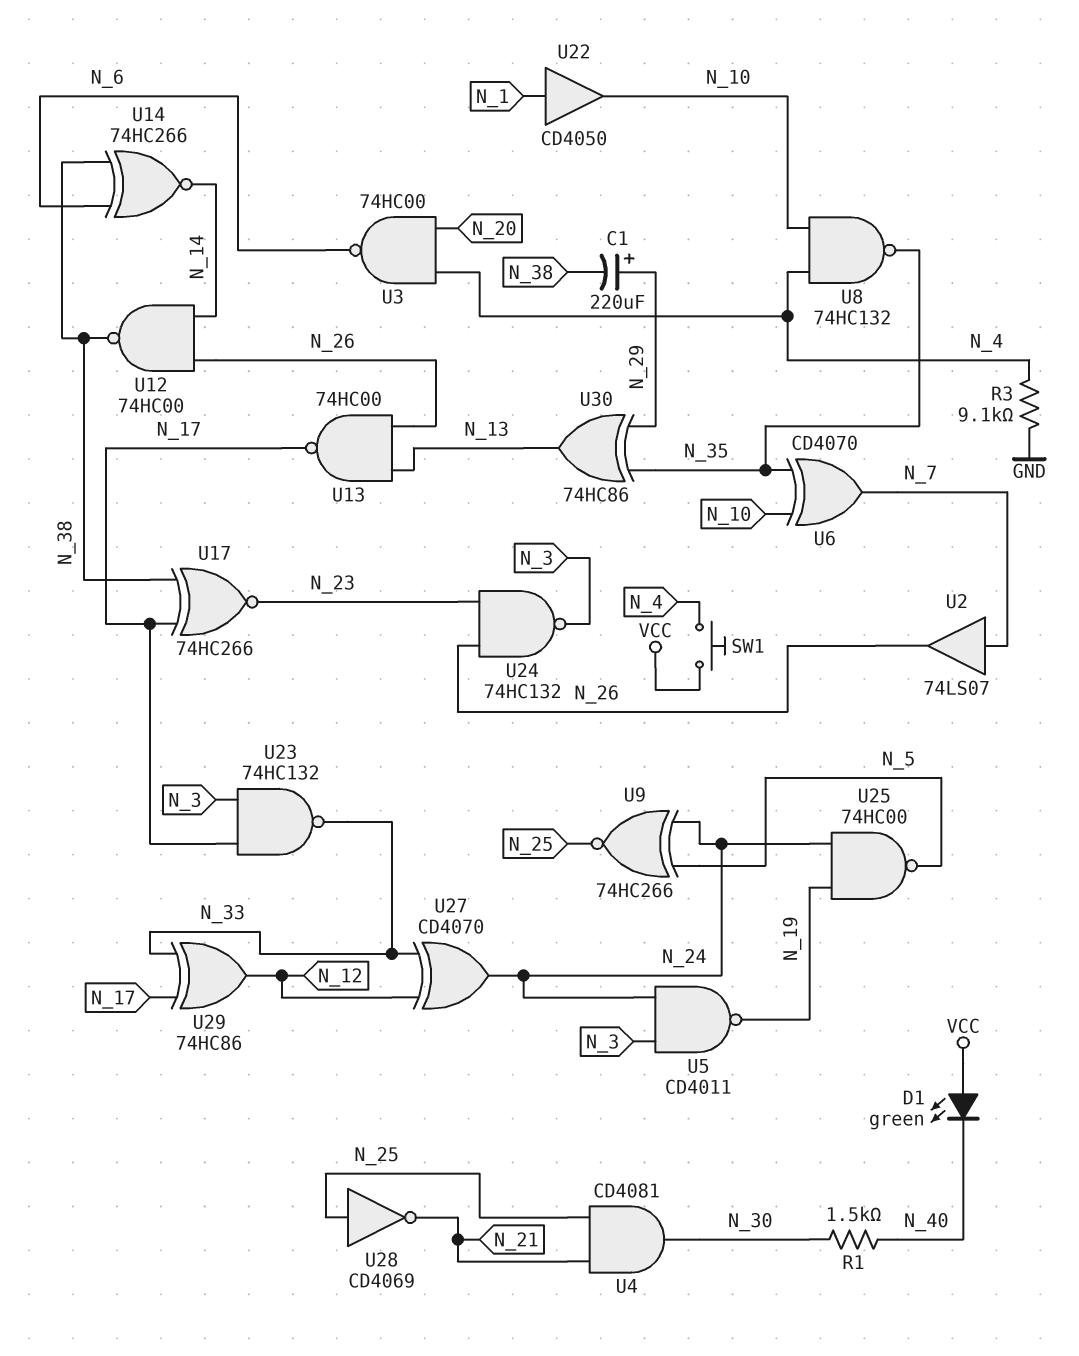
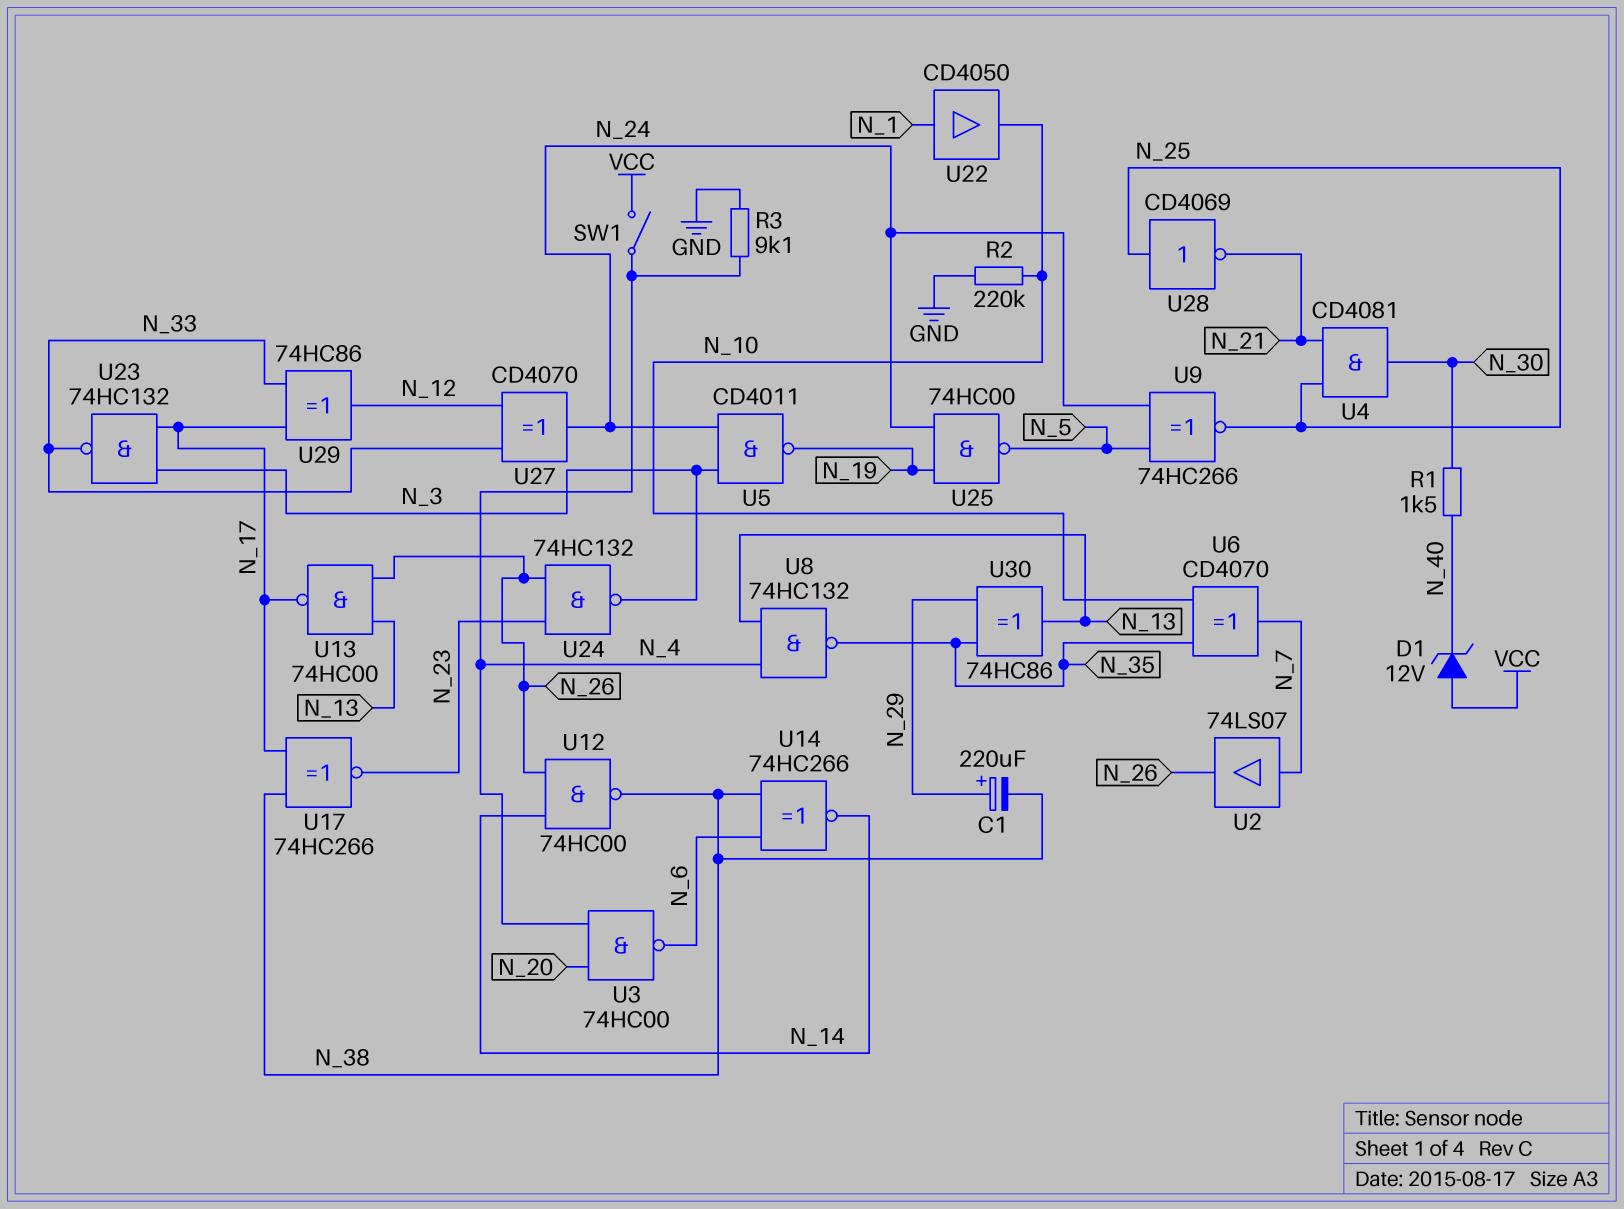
D1: LED green (A VCC, K N_40) -> zener 12V (A VCC, K N_40)
R2: none -> 220k (GND, N_10)
SW1: button (N_4, VCC) -> switch (N_4, VCC)
U8: NAND 74HC132 (in N_4, in N_10, out N_35) -> NAND 74HC132 (in N_4, in N_13, out N_35)

